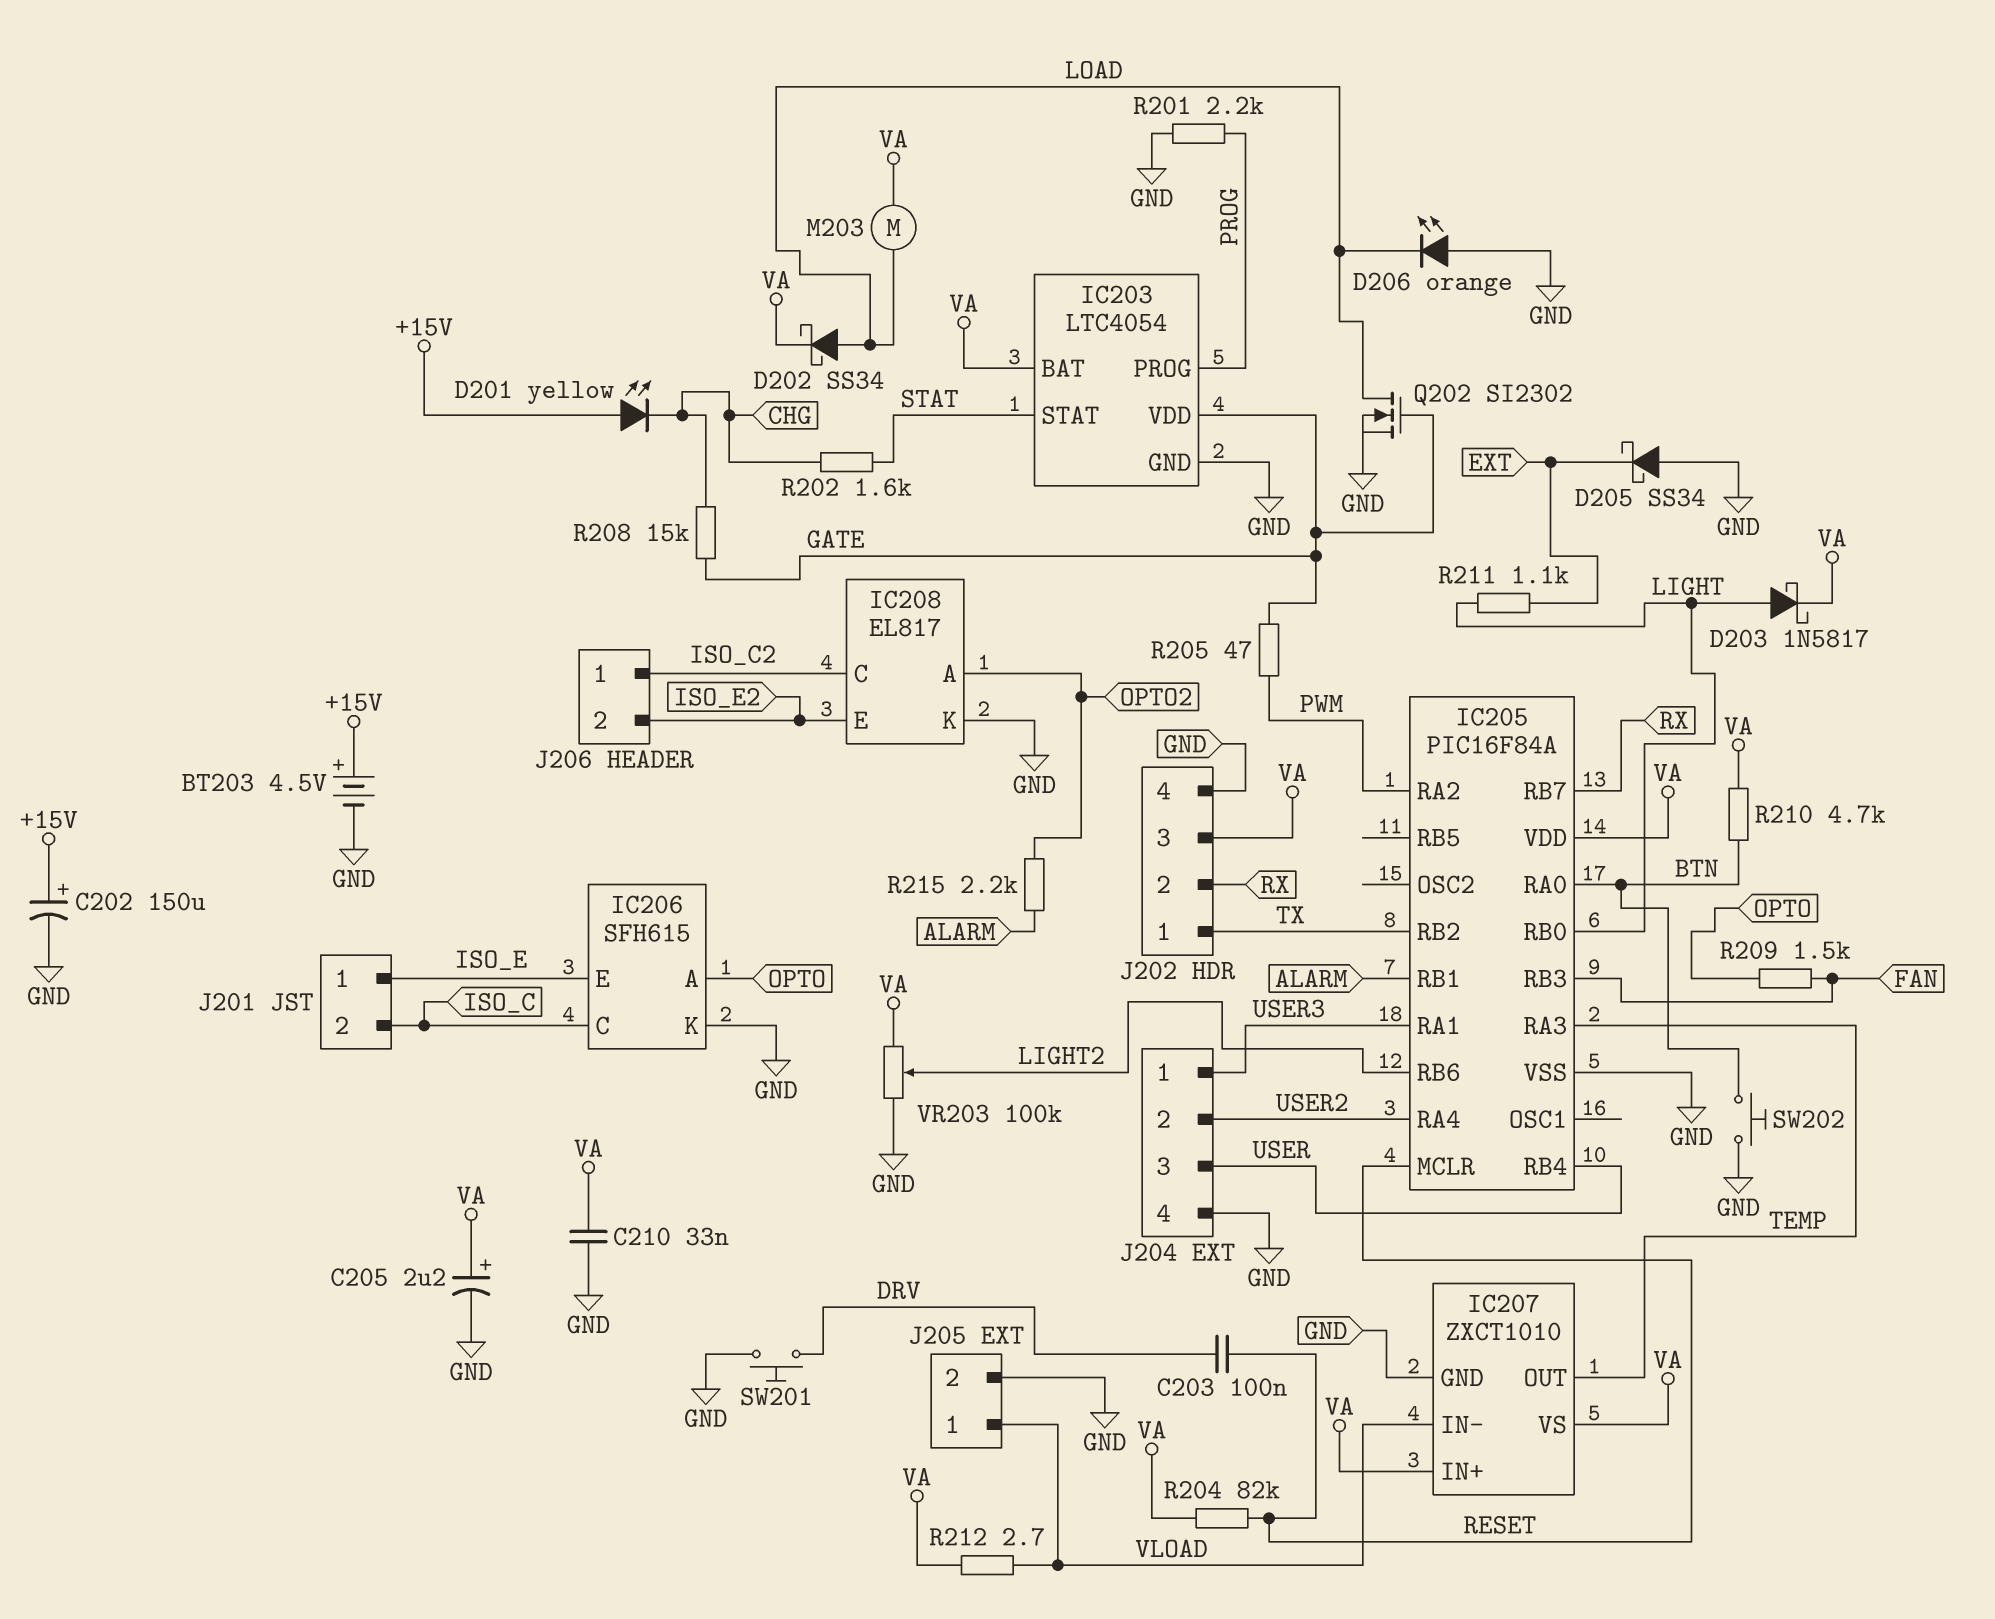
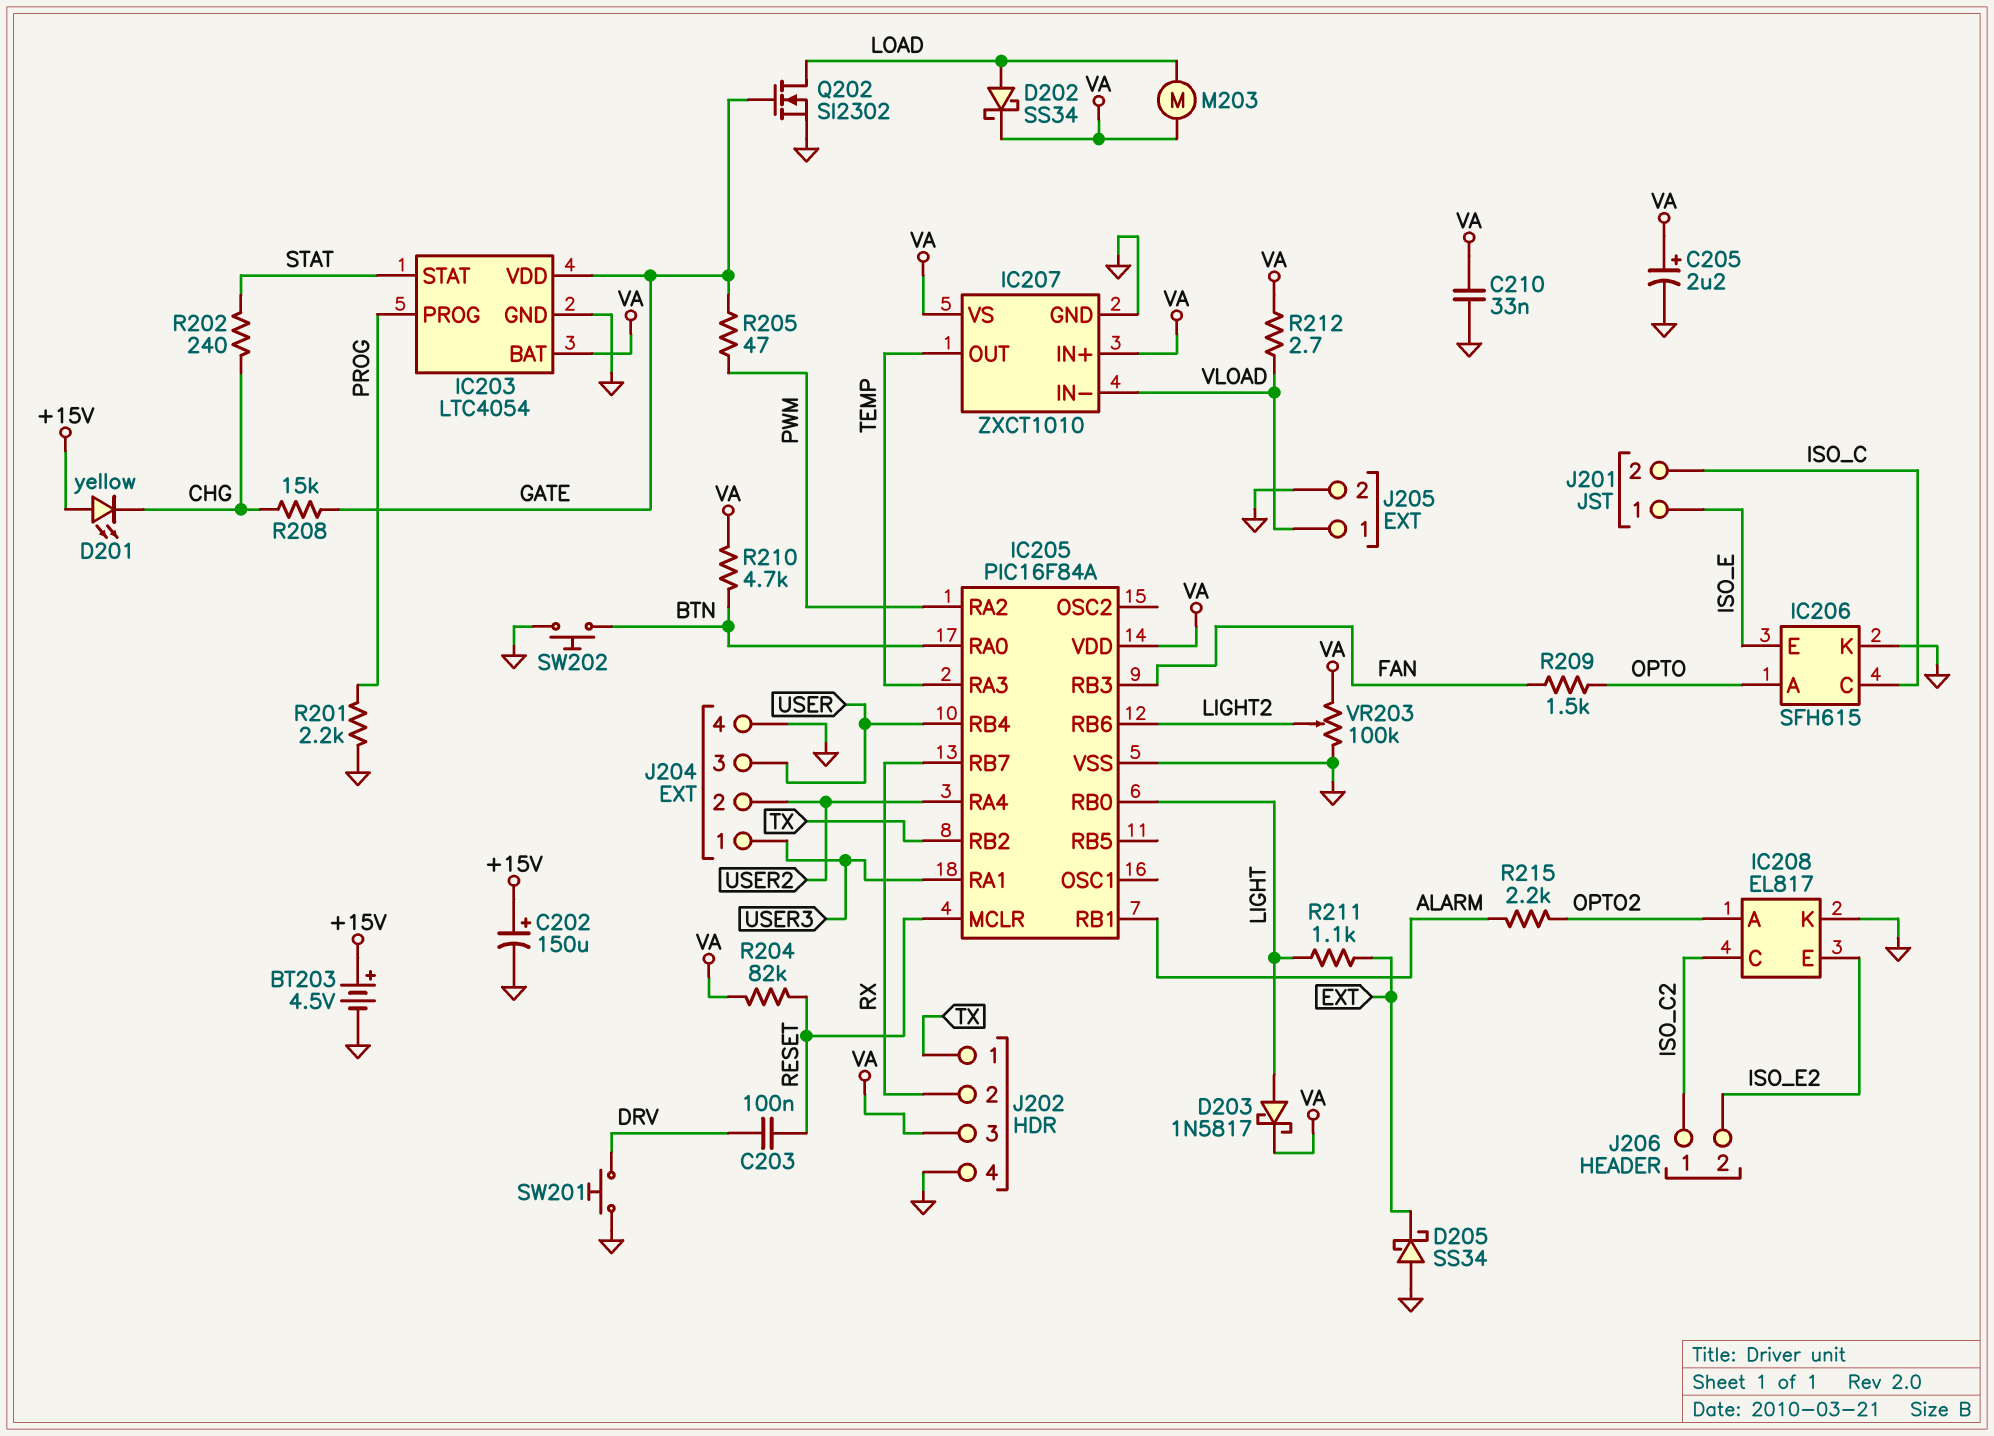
D206: LED orange (A GND, K LOAD) -> none
R202: 1.6k (CHG, STAT) -> 240 (CHG, STAT)

